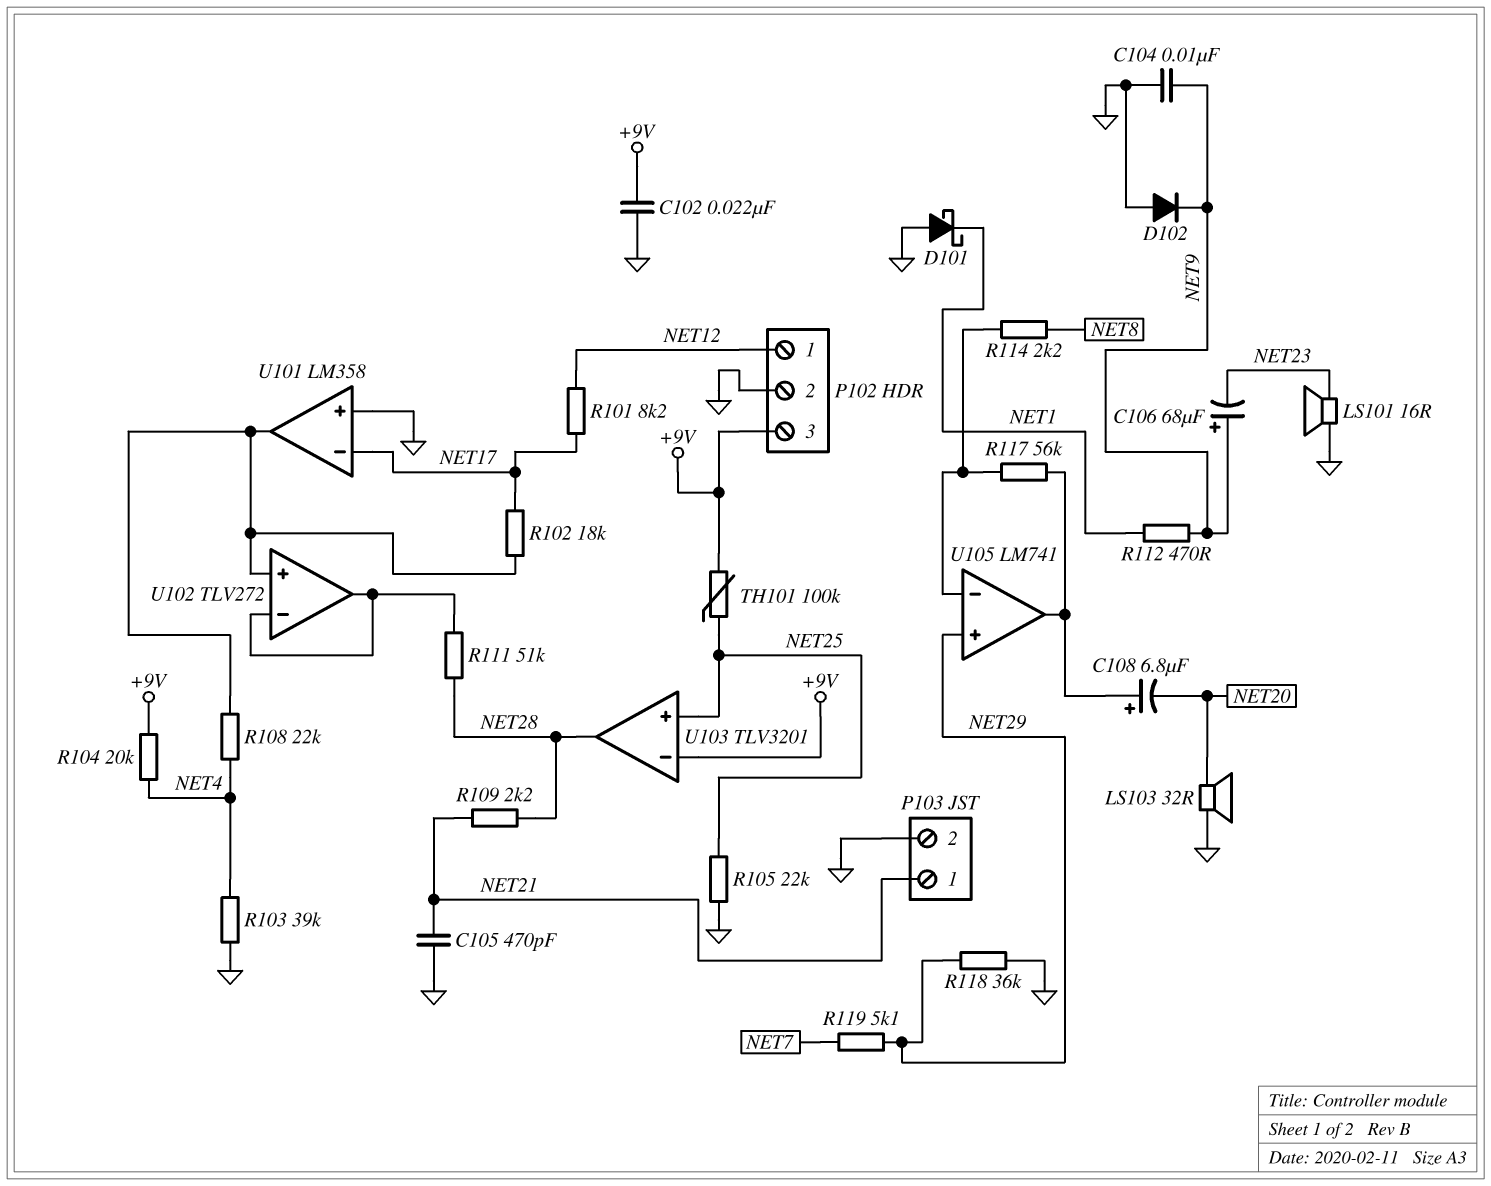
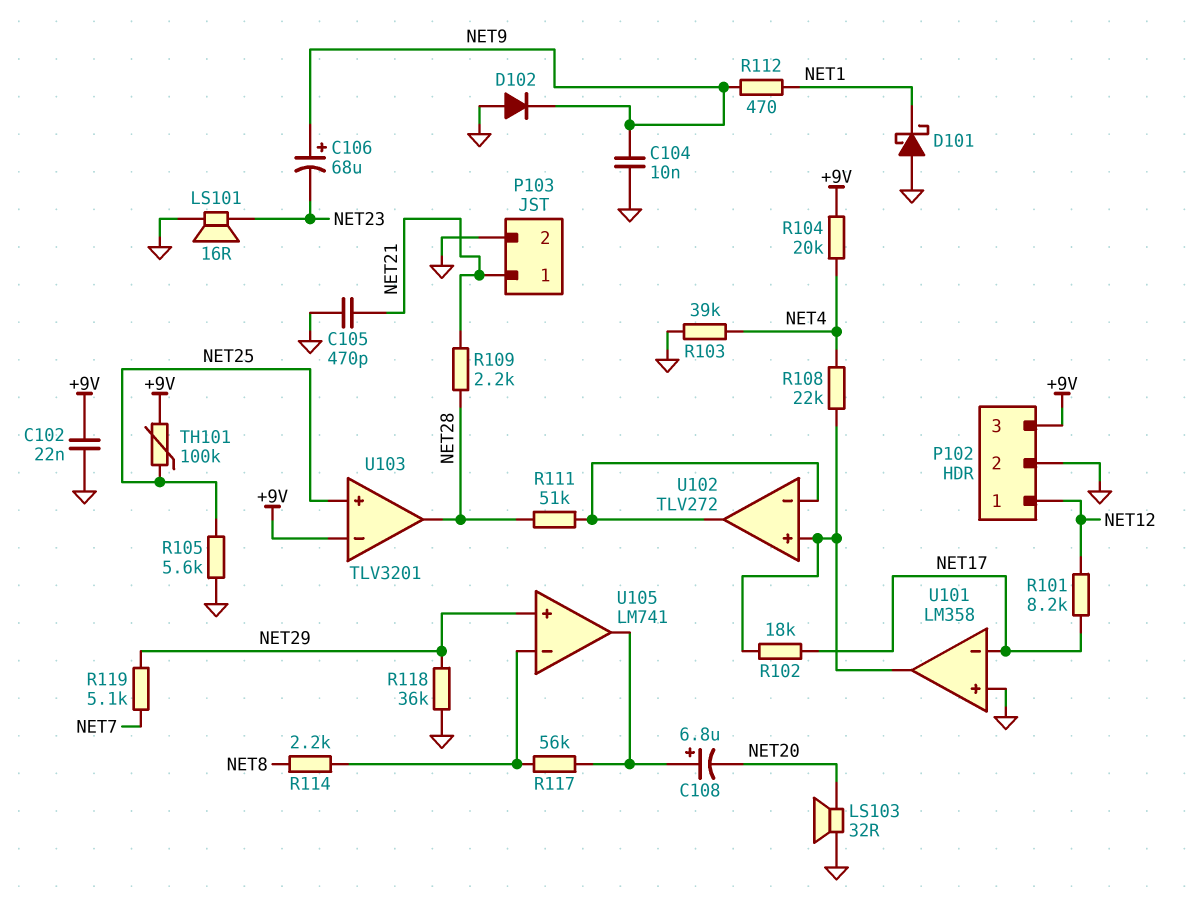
R105: 22k (GND, NET25) -> 5.6k (GND, NET25)

